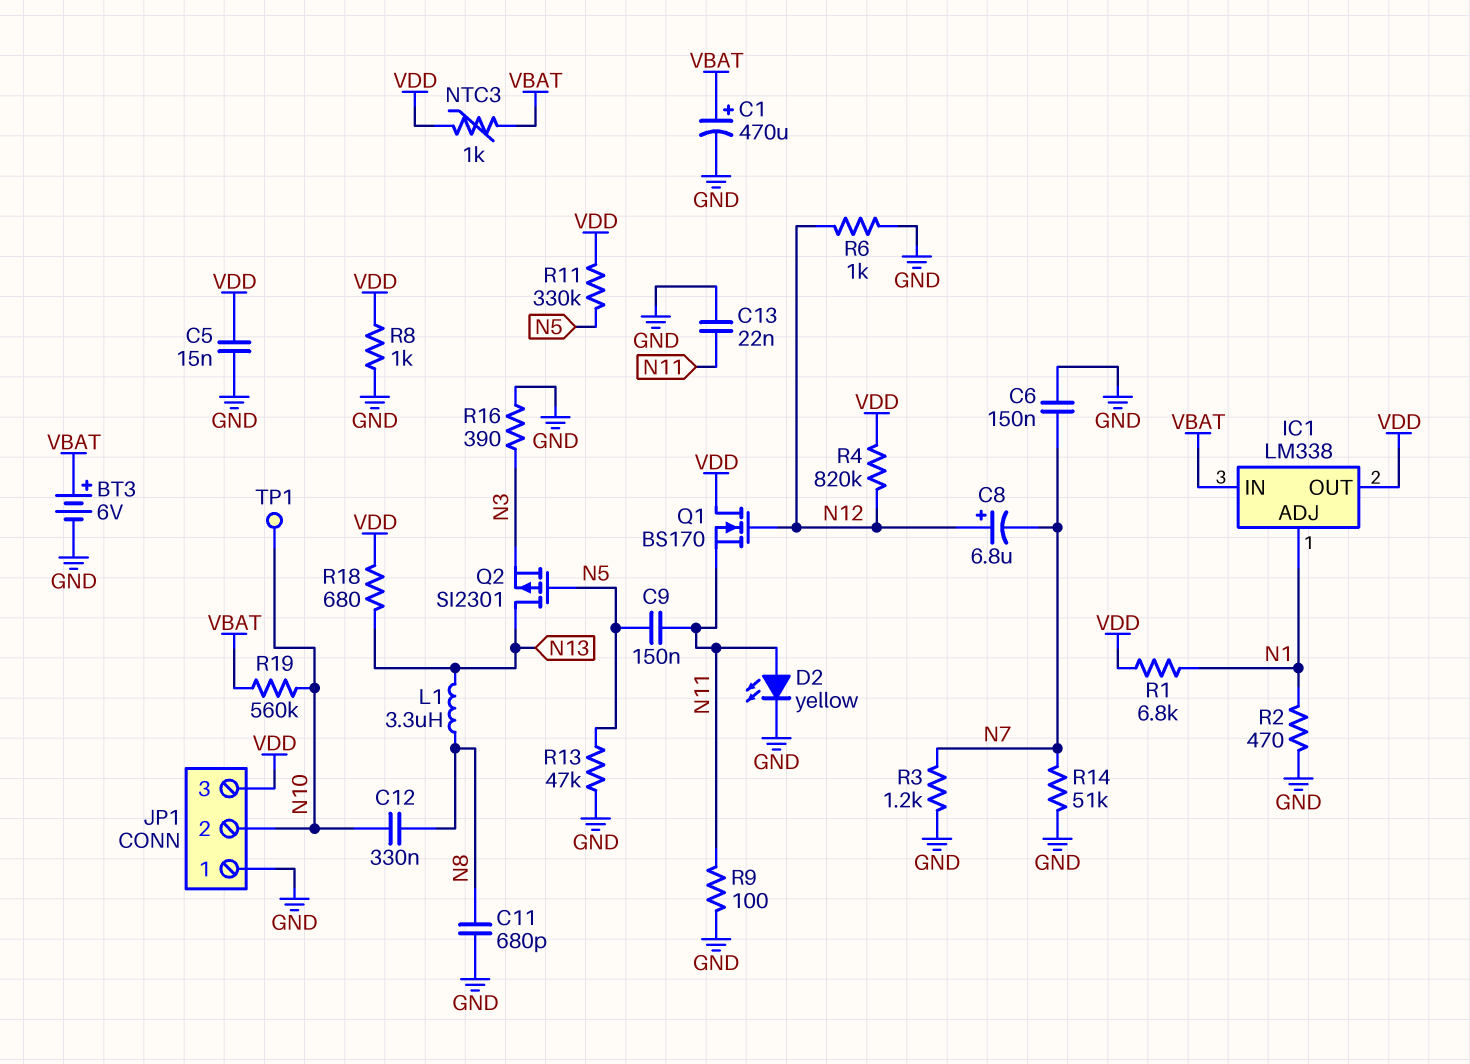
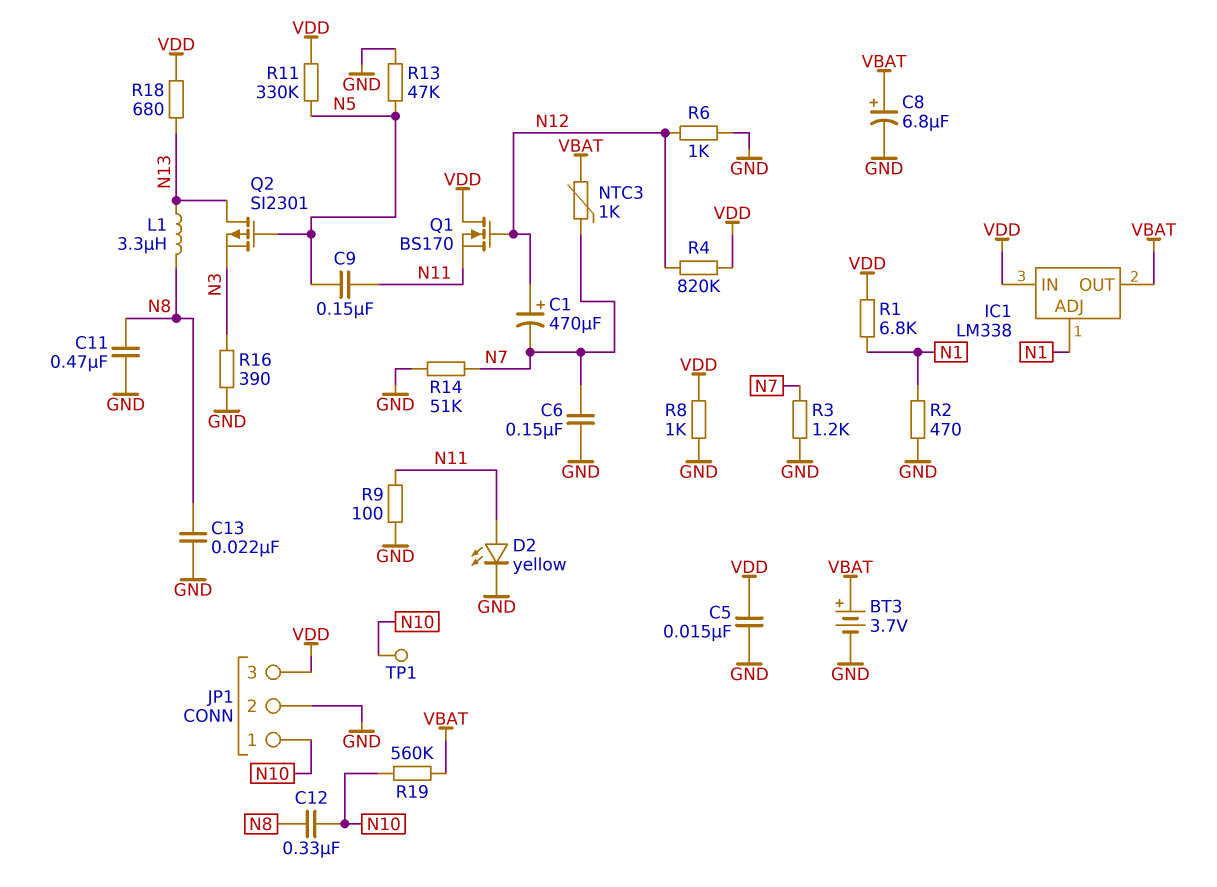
BT3: 6V (plus VBAT, minus GND) -> 3.7V (plus VBAT, minus GND)
C1: 470uF (plus VBAT, minus GND) -> 470uF (plus N12, minus N7)
C8: 6.8uF (plus N12, minus N7) -> 6.8uF (plus VBAT, minus GND)
C11: 680pF (GND, N8) -> 470nF (GND, N8)
C13: 22nF (GND, N11) -> 22nF (GND, N8)
IC1 pin IN: VBAT -> VDD
IC1 pin OUT: VDD -> VBAT
JP1 pin 1: GND -> N10
JP1 pin 2: N10 -> GND
NTC3: 1k (VBAT, VDD) -> 1k (N7, VBAT)

